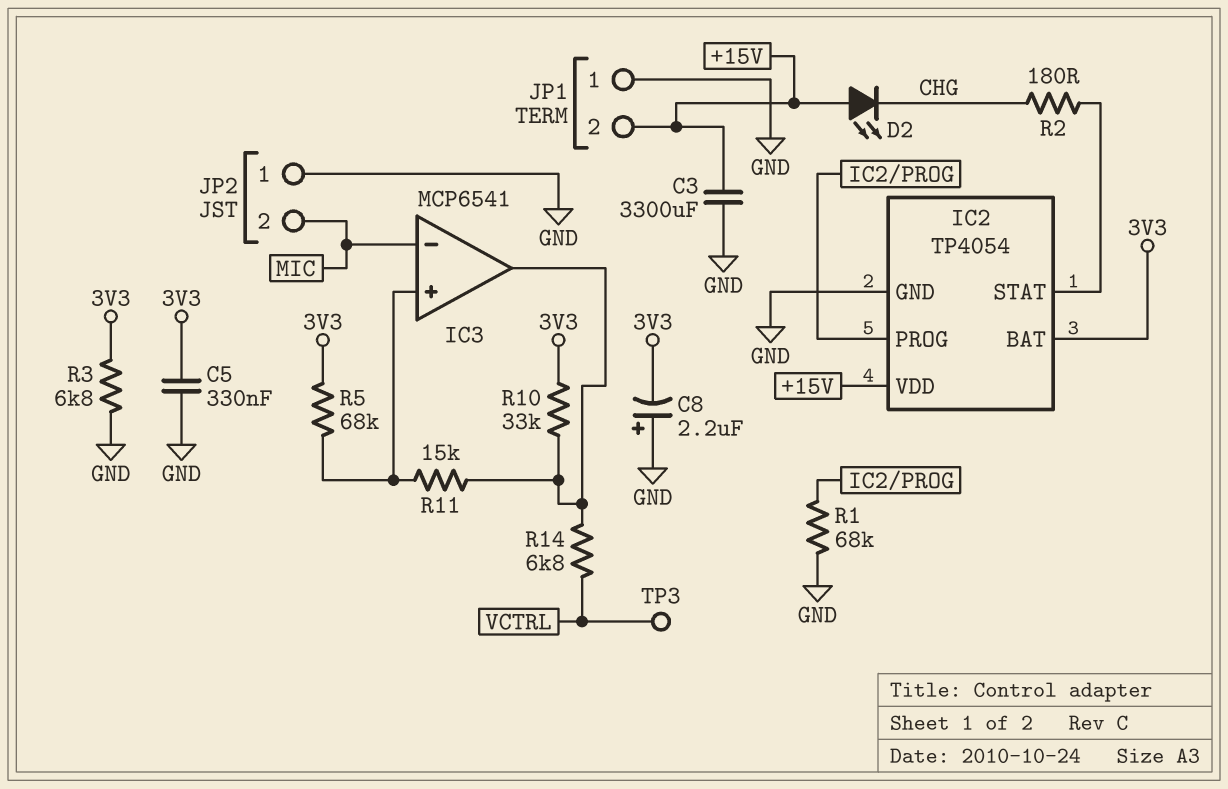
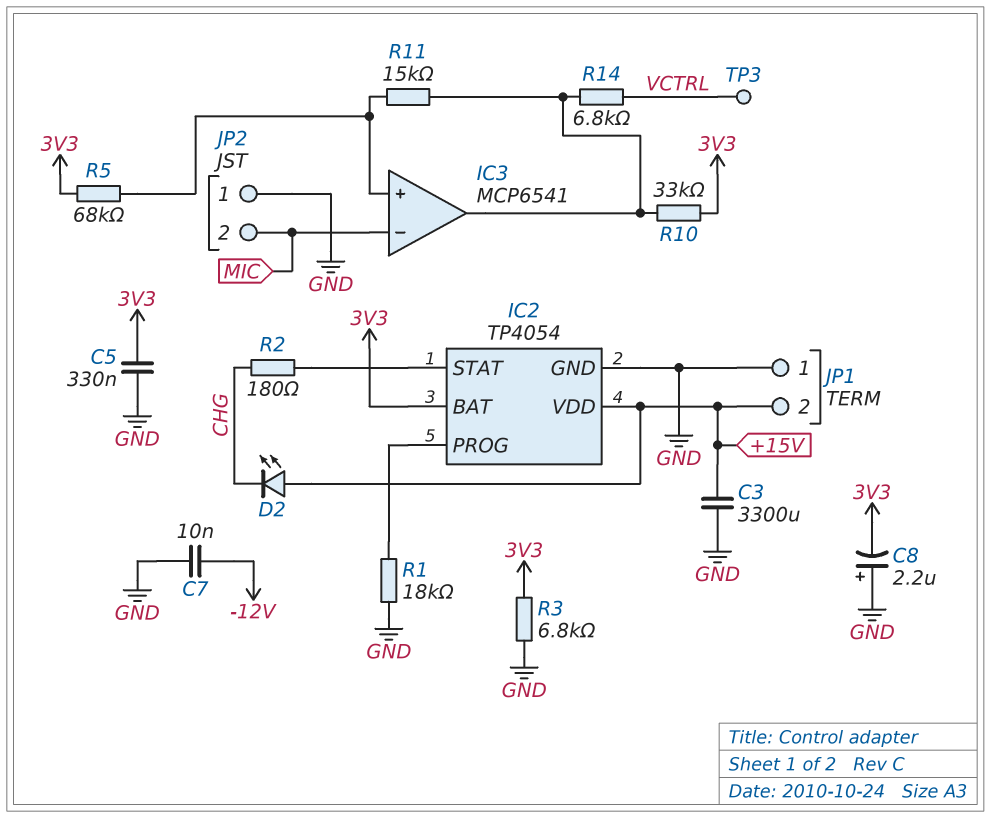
C7: none -> 10nF (-12V, GND)
R1: 68k (GND, IC2/PROG) -> 18k (GND, IC2/PROG)

